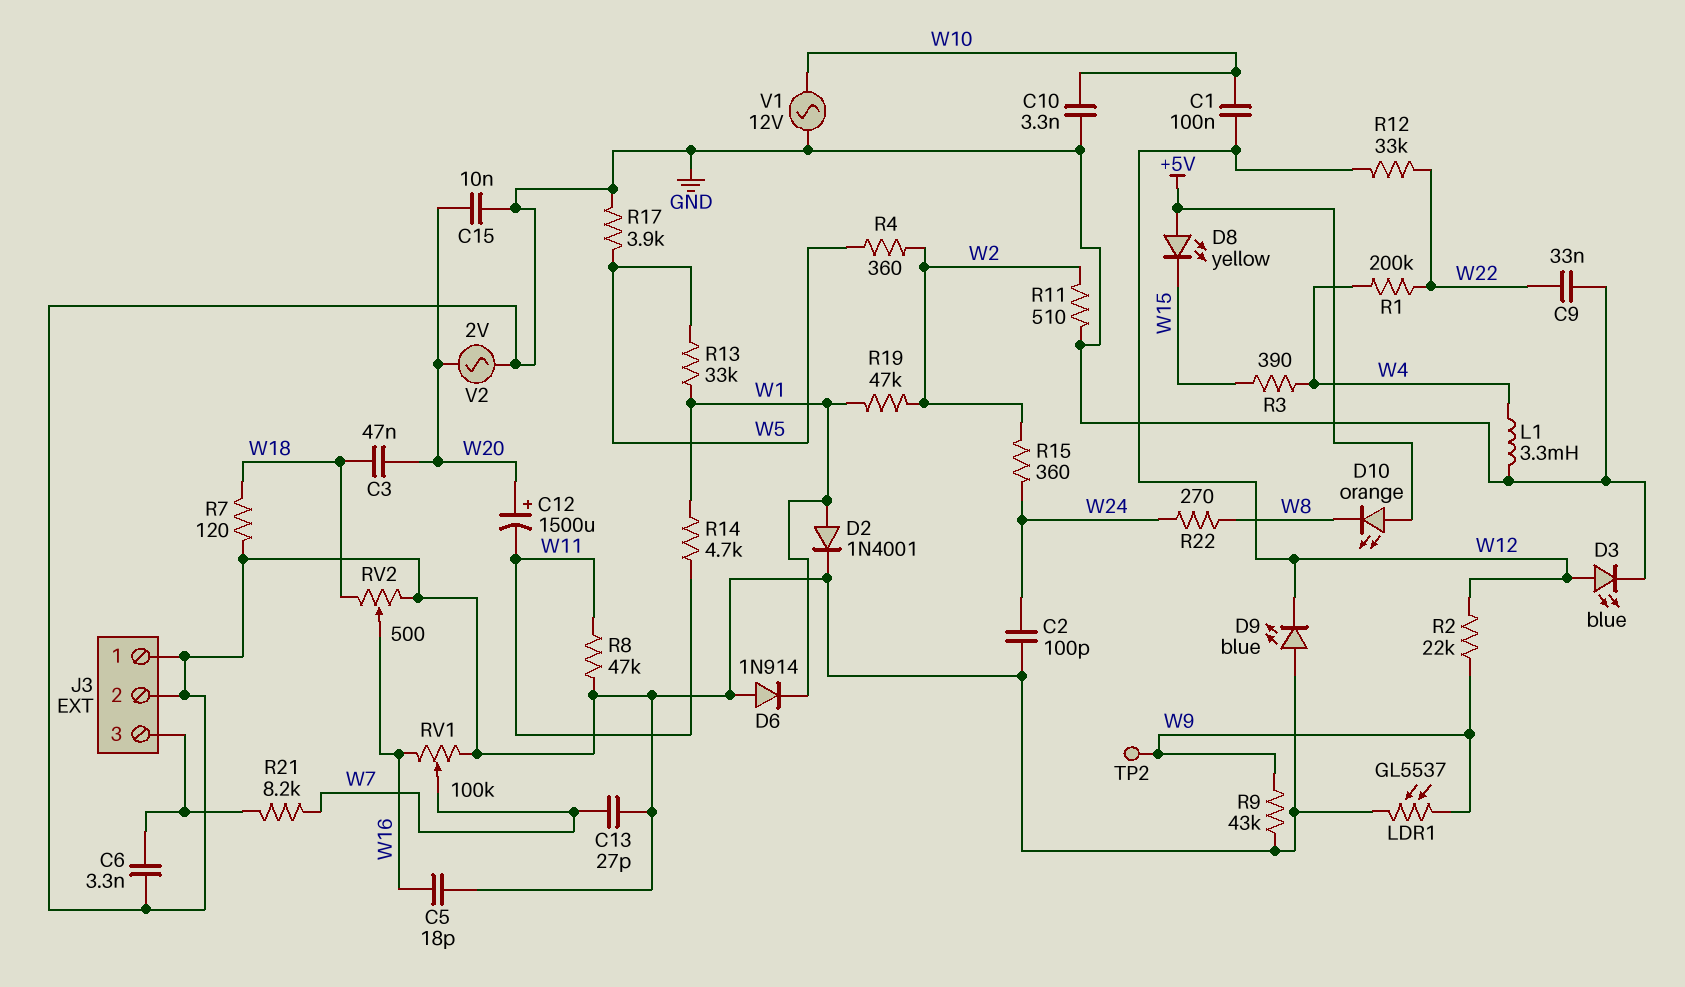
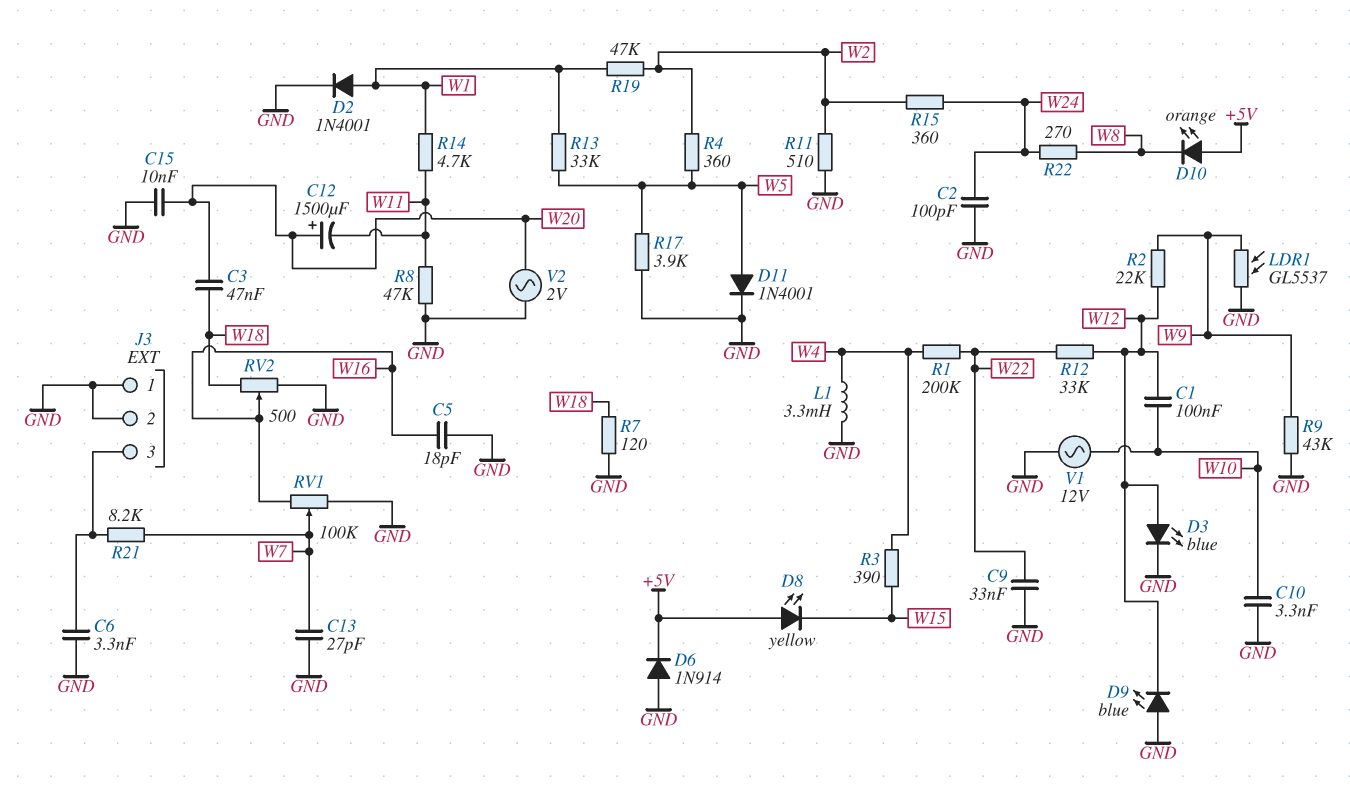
D6: diode 1N914 (A GND, K W1) -> diode 1N914 (A GND, K +5V)
D11: none -> diode 1N4001 (A W5, K GND)
TP2: test point (W9) -> none

